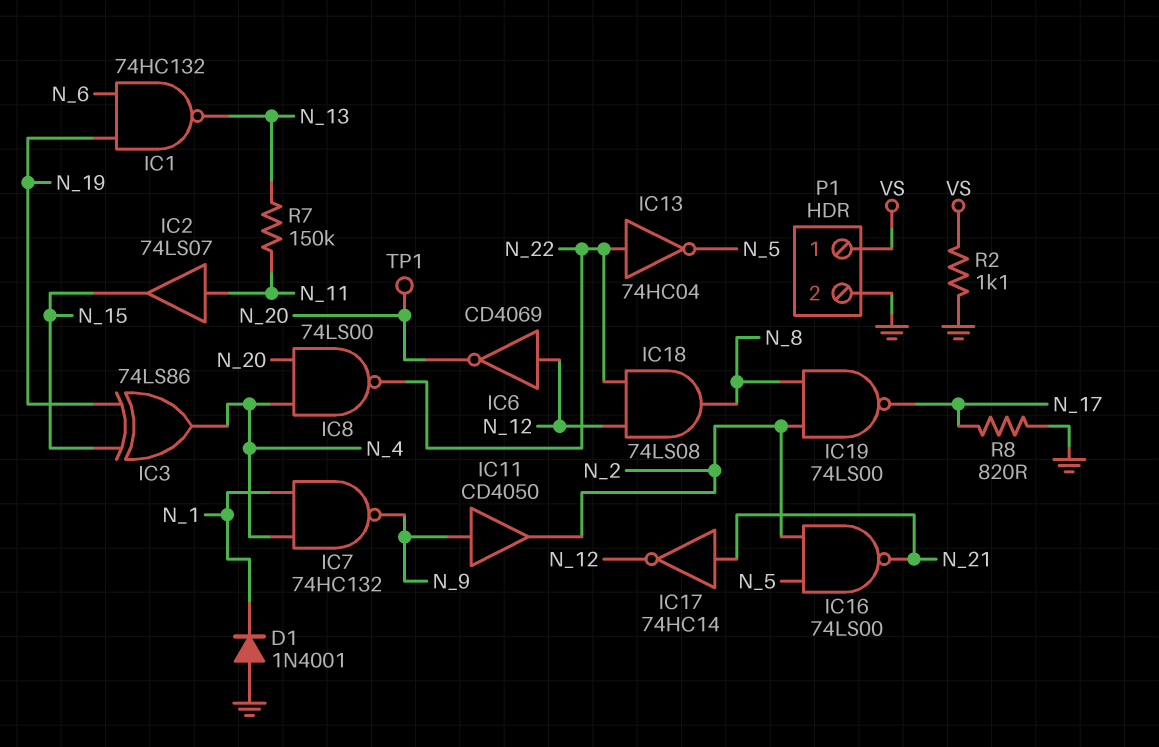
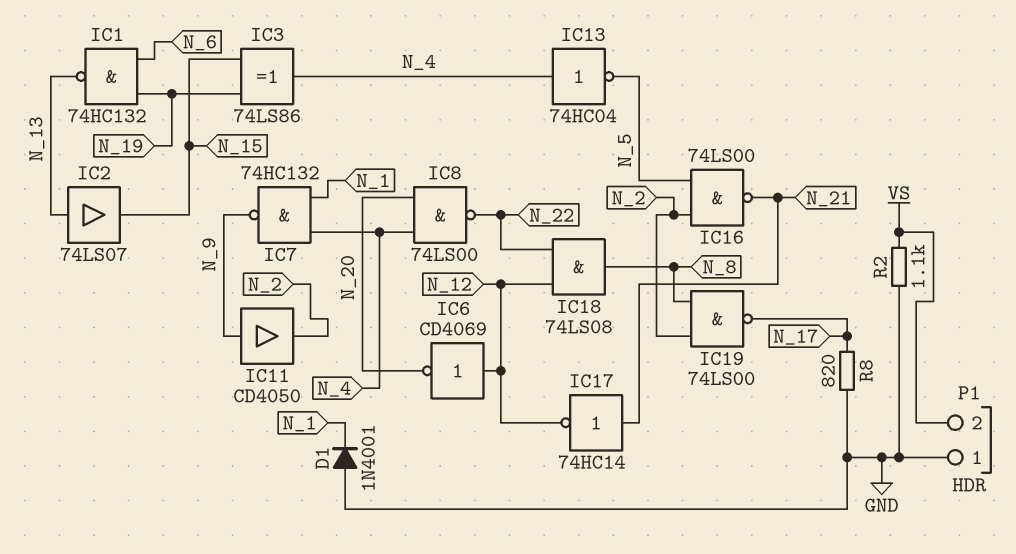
IC2: buffer 74LS07 (in N_11, out N_15) -> buffer 74LS07 (in N_13, out N_15)
IC13: NOT 74HC04 (in N_22, out N_5) -> NOT 74HC04 (in N_4, out N_5)
P1 pin 1: VS -> GND
P1 pin 2: GND -> VS
R7: 150k (N_11, N_13) -> none
TP1: test point (N_20) -> none

